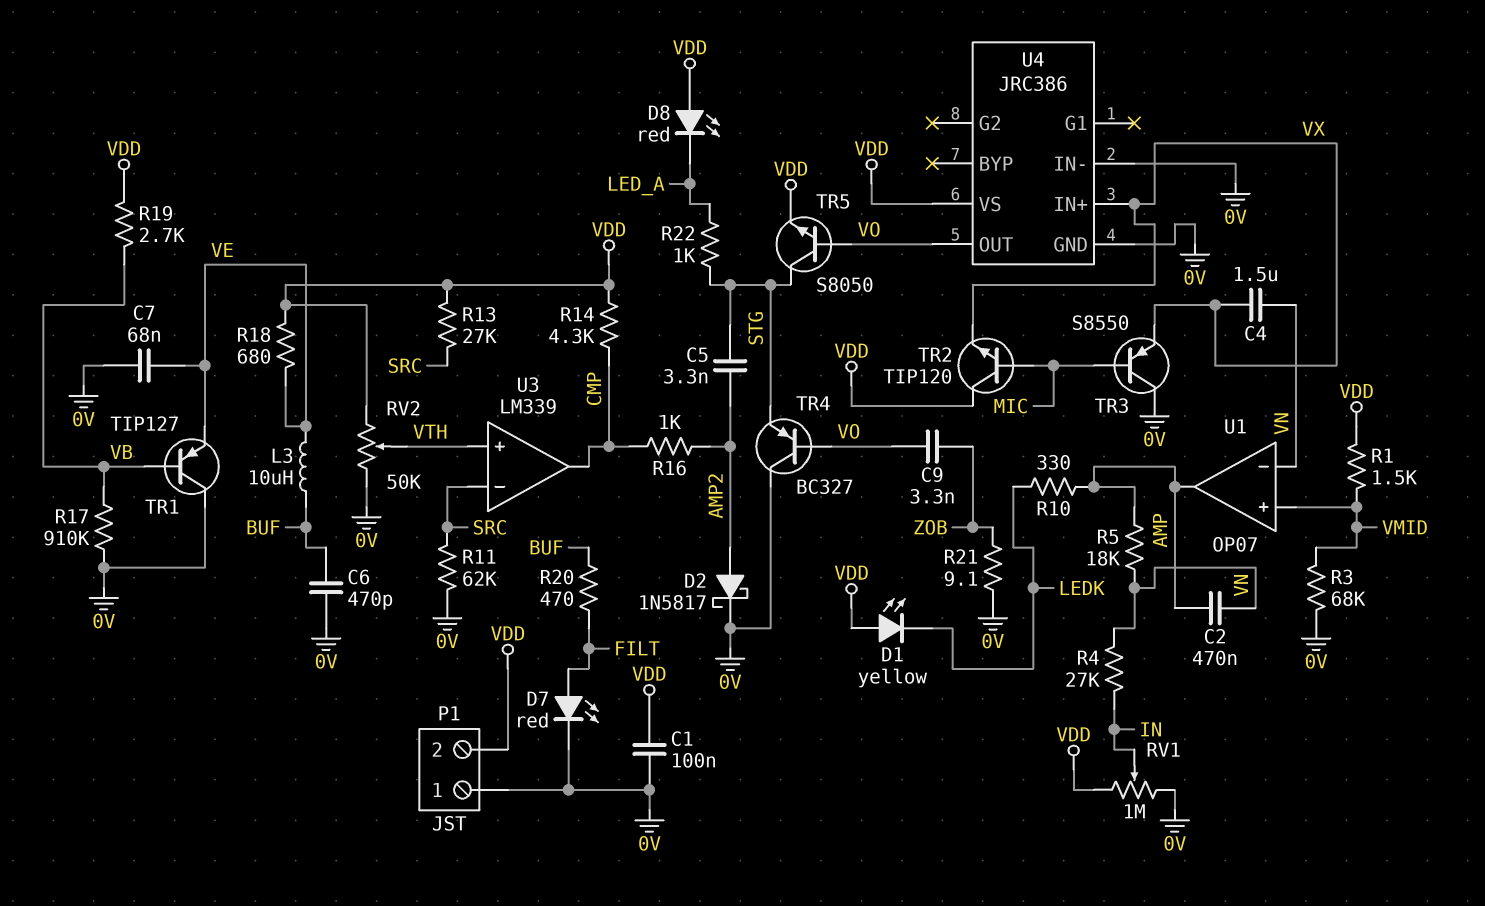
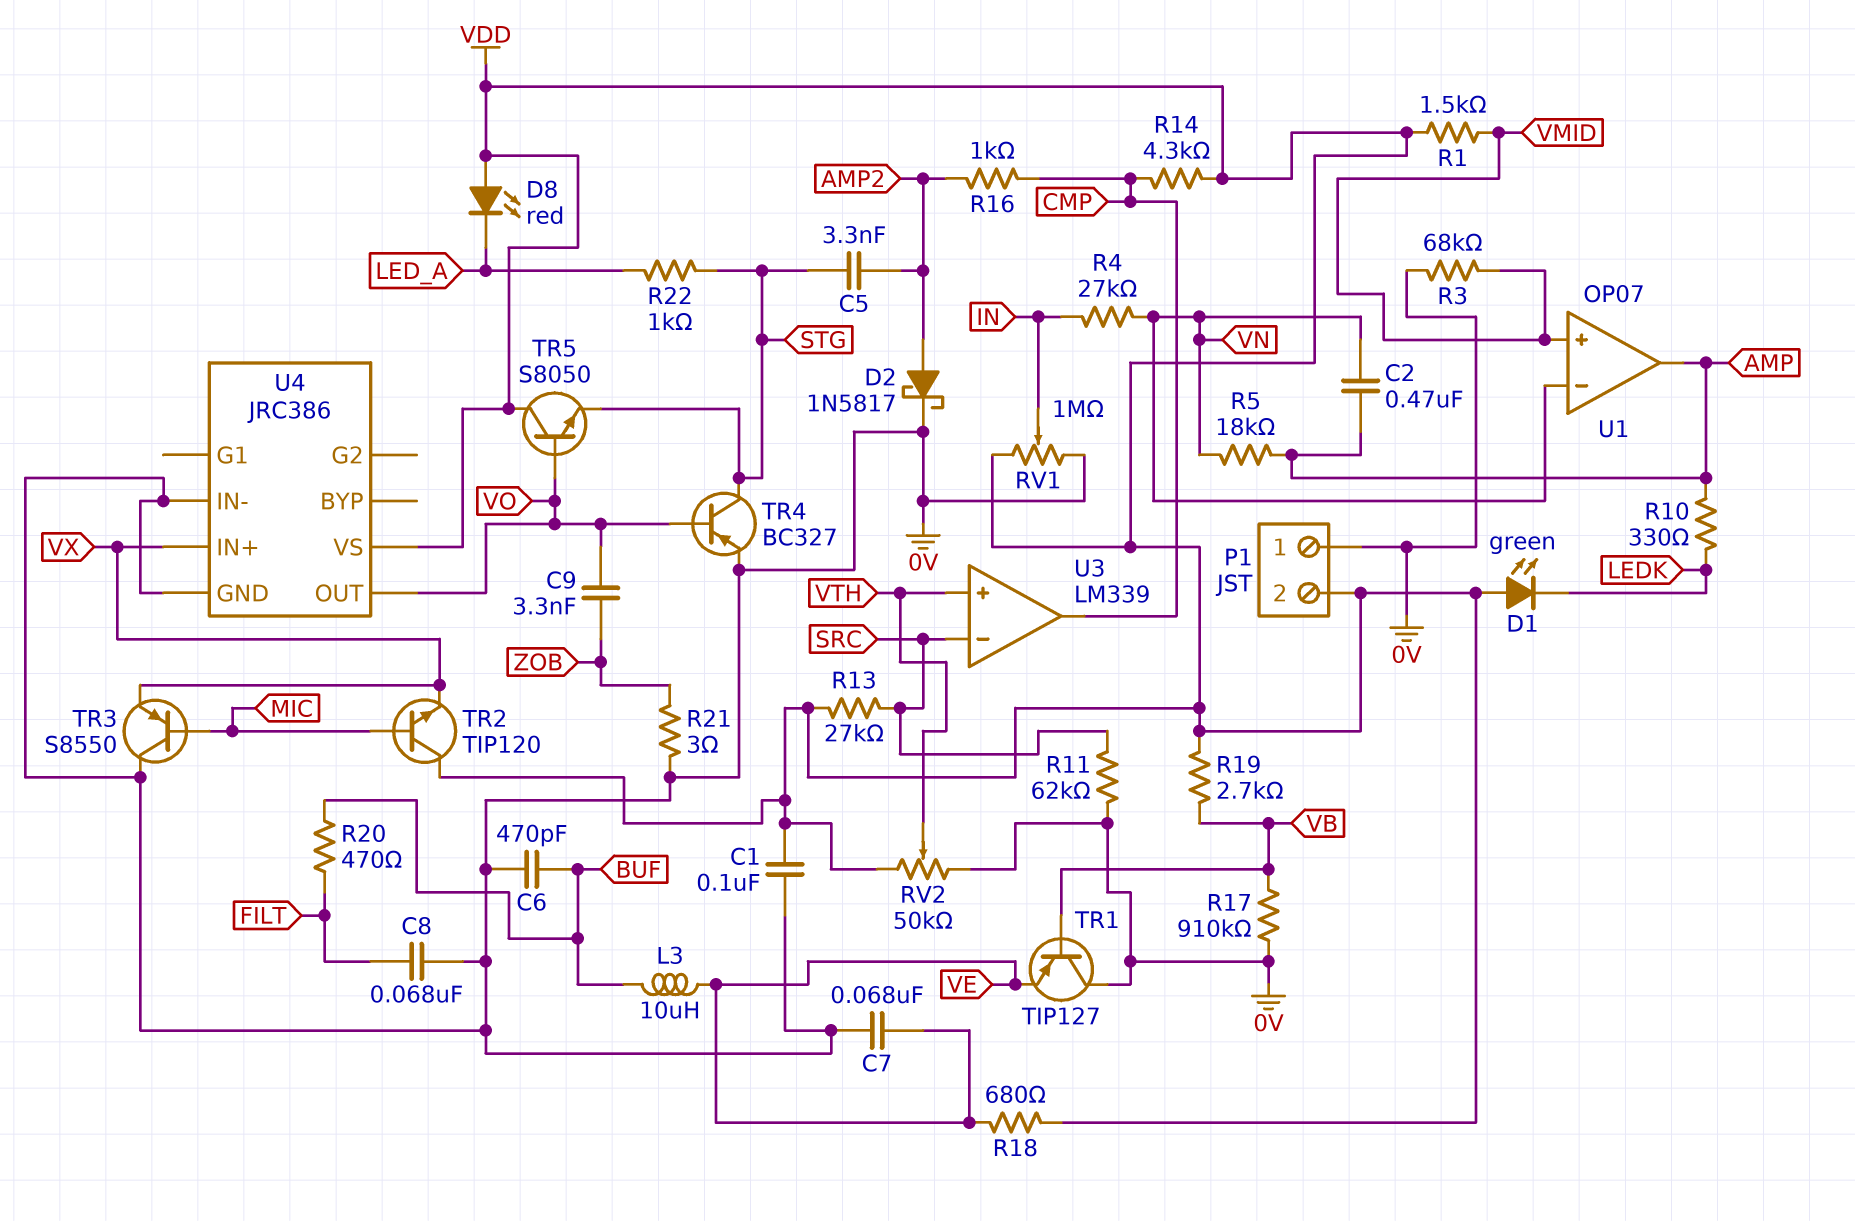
C4: 1.5uF (VN, VX) -> none
C8: none -> 68nF (0V, FILT)
D1: LED yellow (A VDD, K LEDK) -> LED green (A VDD, K LEDK)
D7: LED red (A FILT, K 0V) -> none
R21: 9.1 (0V, ZOB) -> 3 (0V, ZOB)
TR4: PNP BC327 (B VO, C 0V, E STG) -> PNP BC327 (B VO, C STG, E 0V)
TR5: NPN S8050 (B VO, C STG, E VDD) -> NPN S8050 (B VO, C VDD, E STG)

